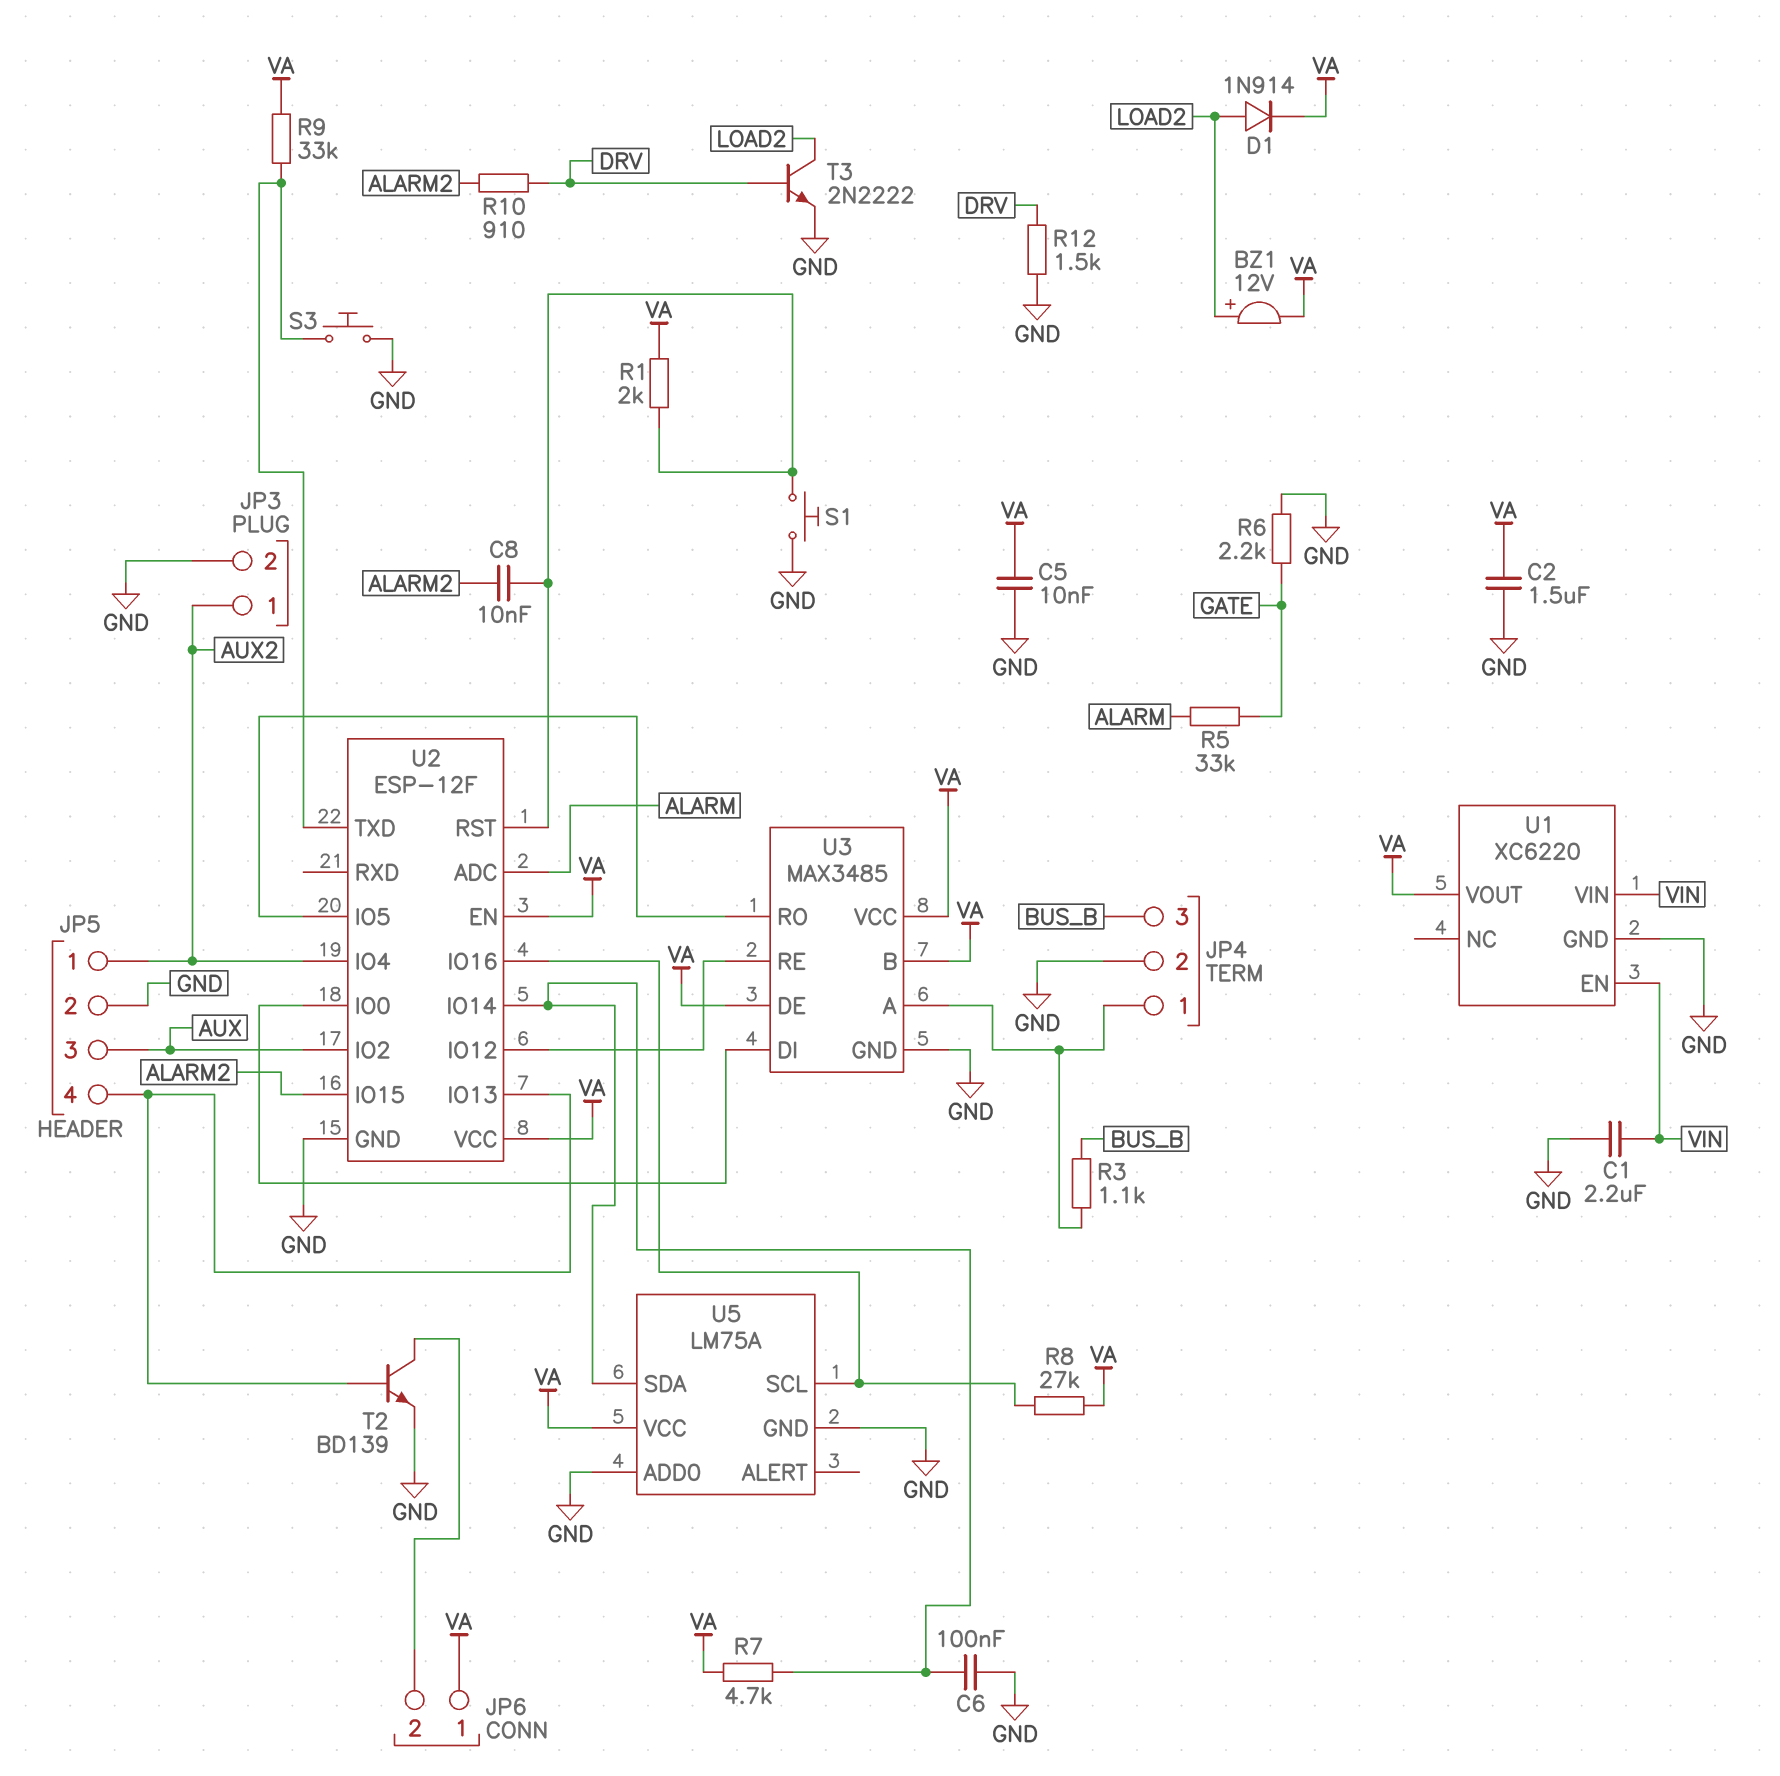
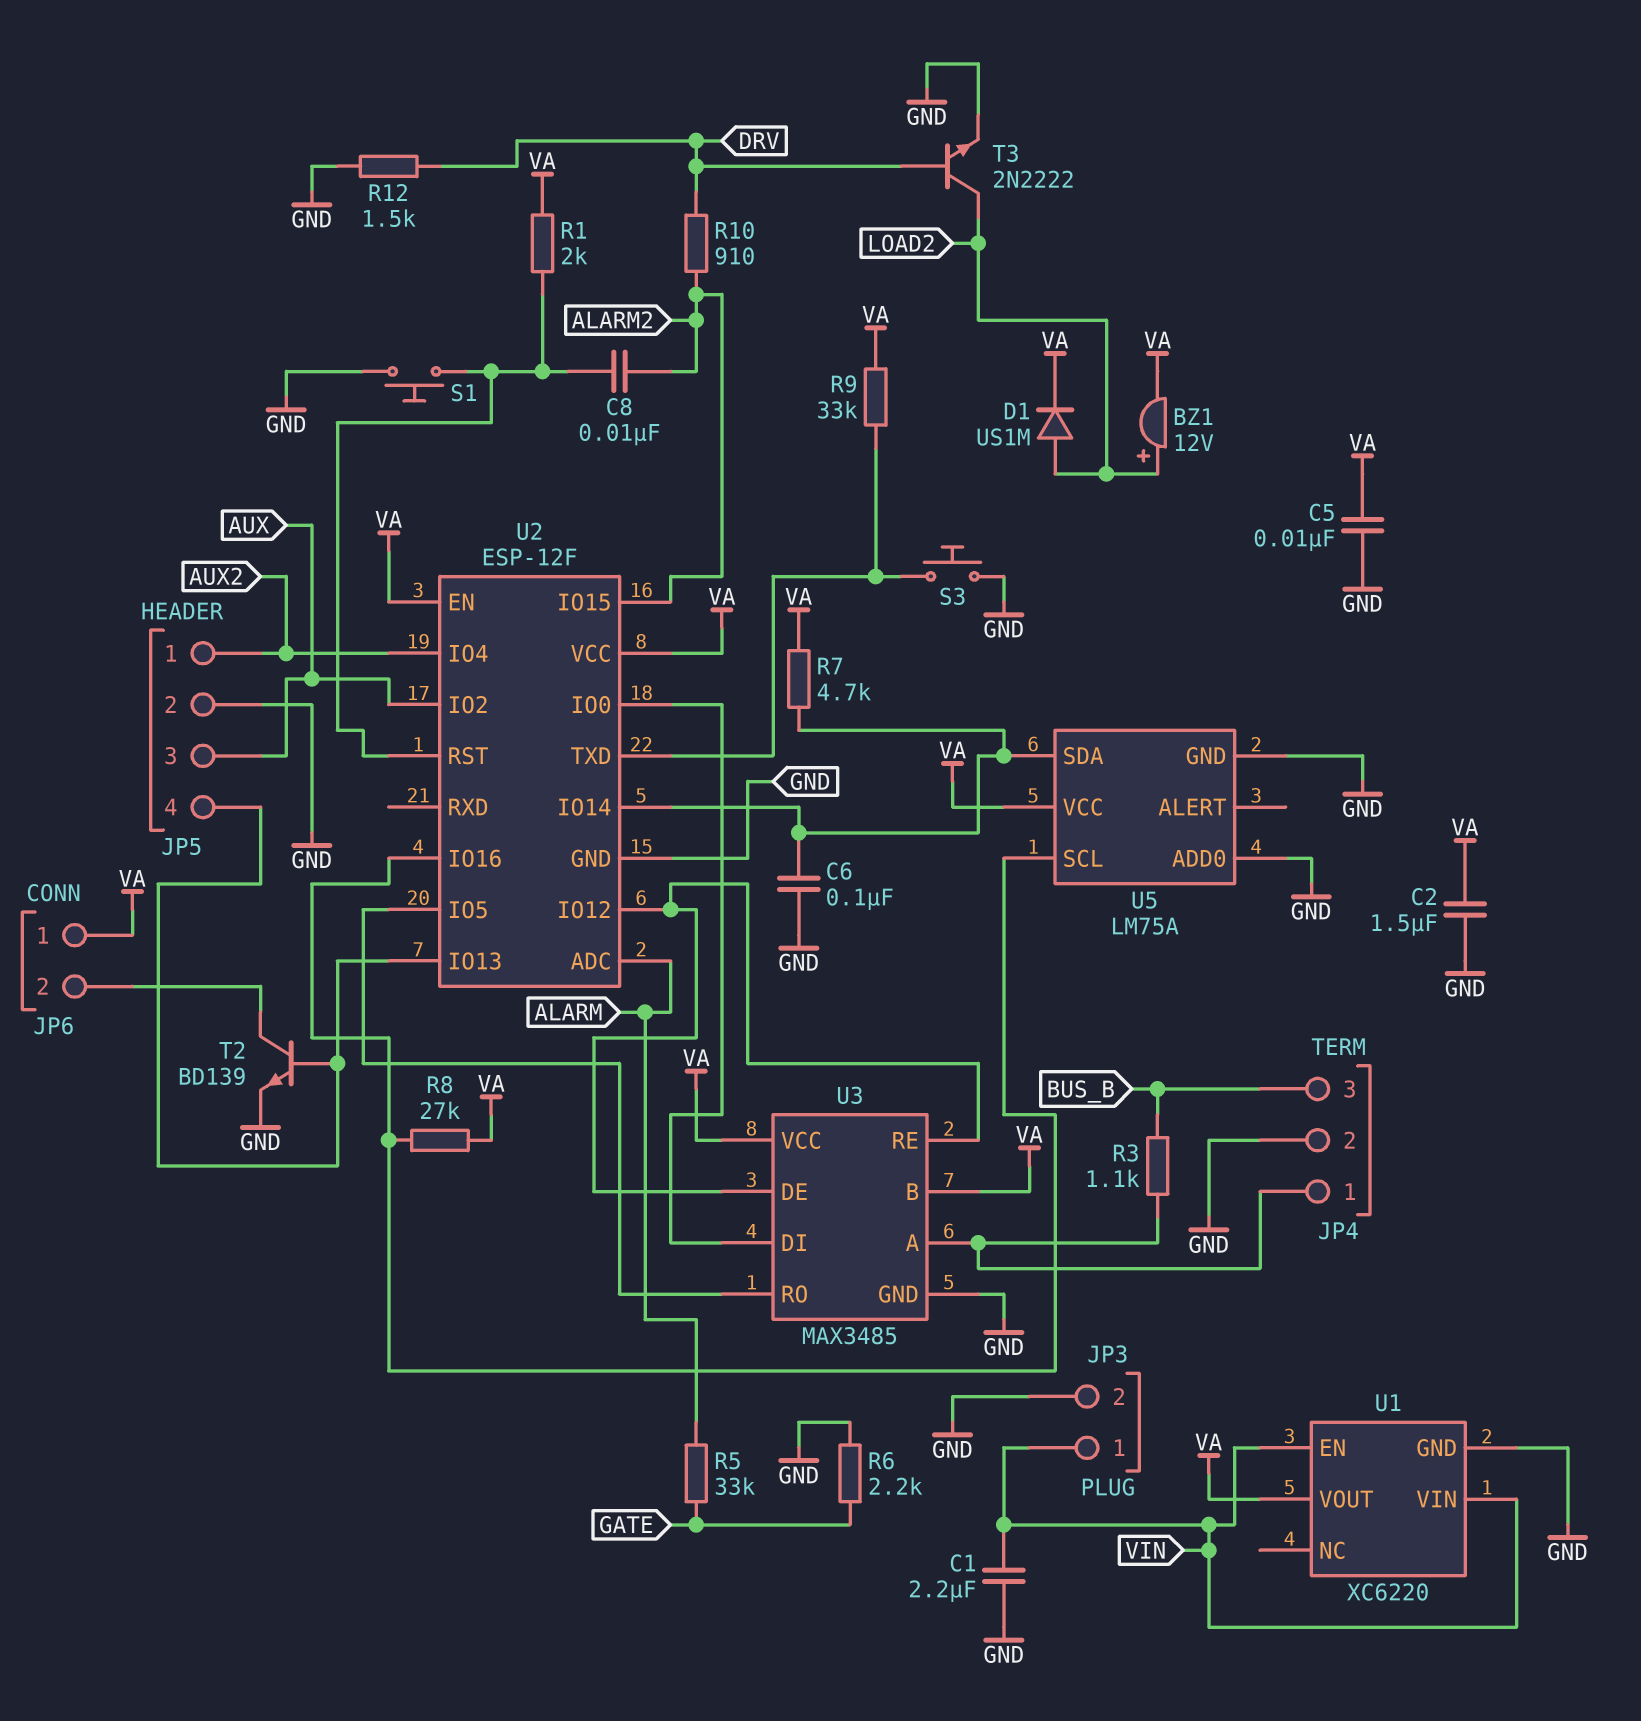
D1: diode 1N914 (A LOAD2, K VA) -> diode US1M (A LOAD2, K VA)
JP3 pin 1: AUX2 -> VIN
U3 pin DE: VA -> U2/IO12

